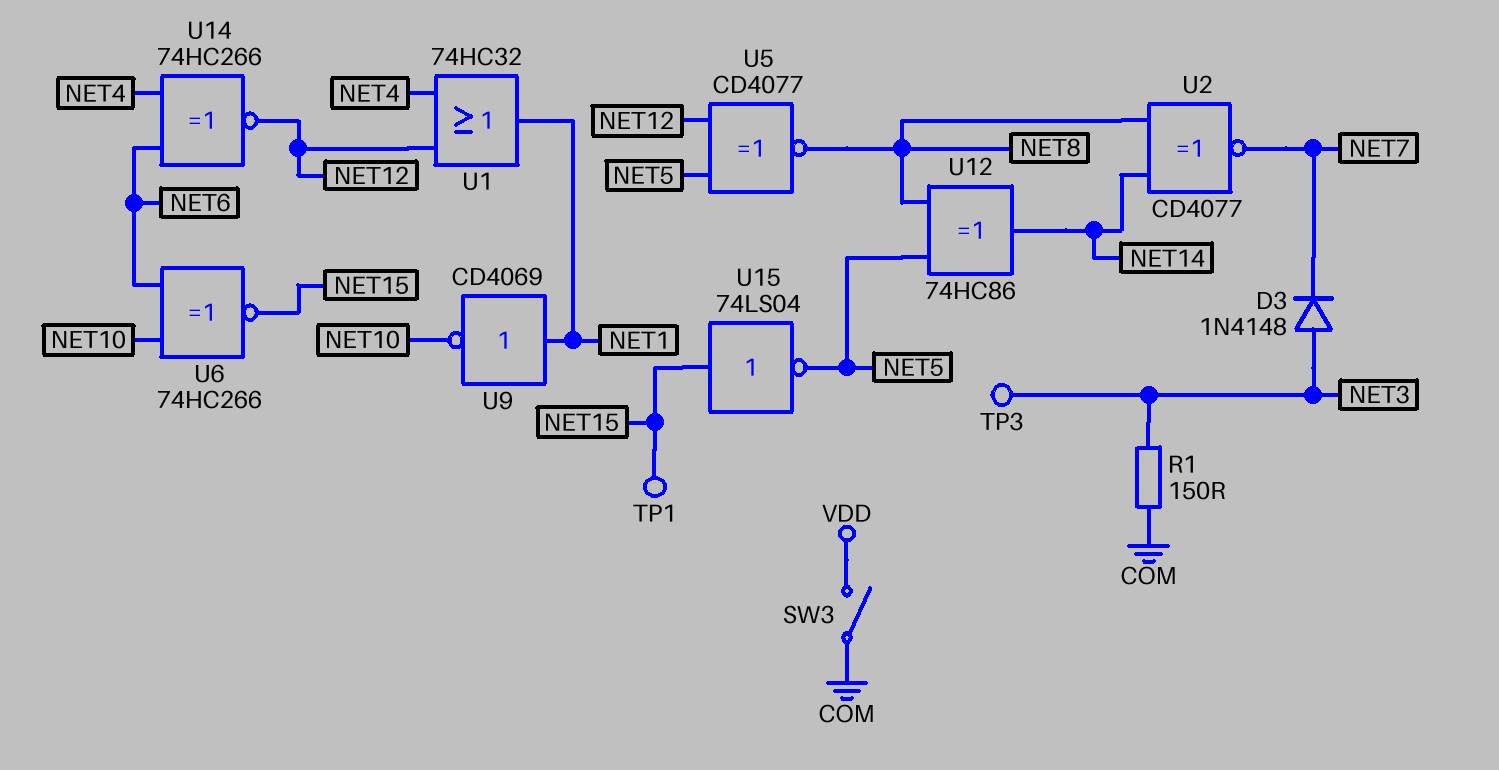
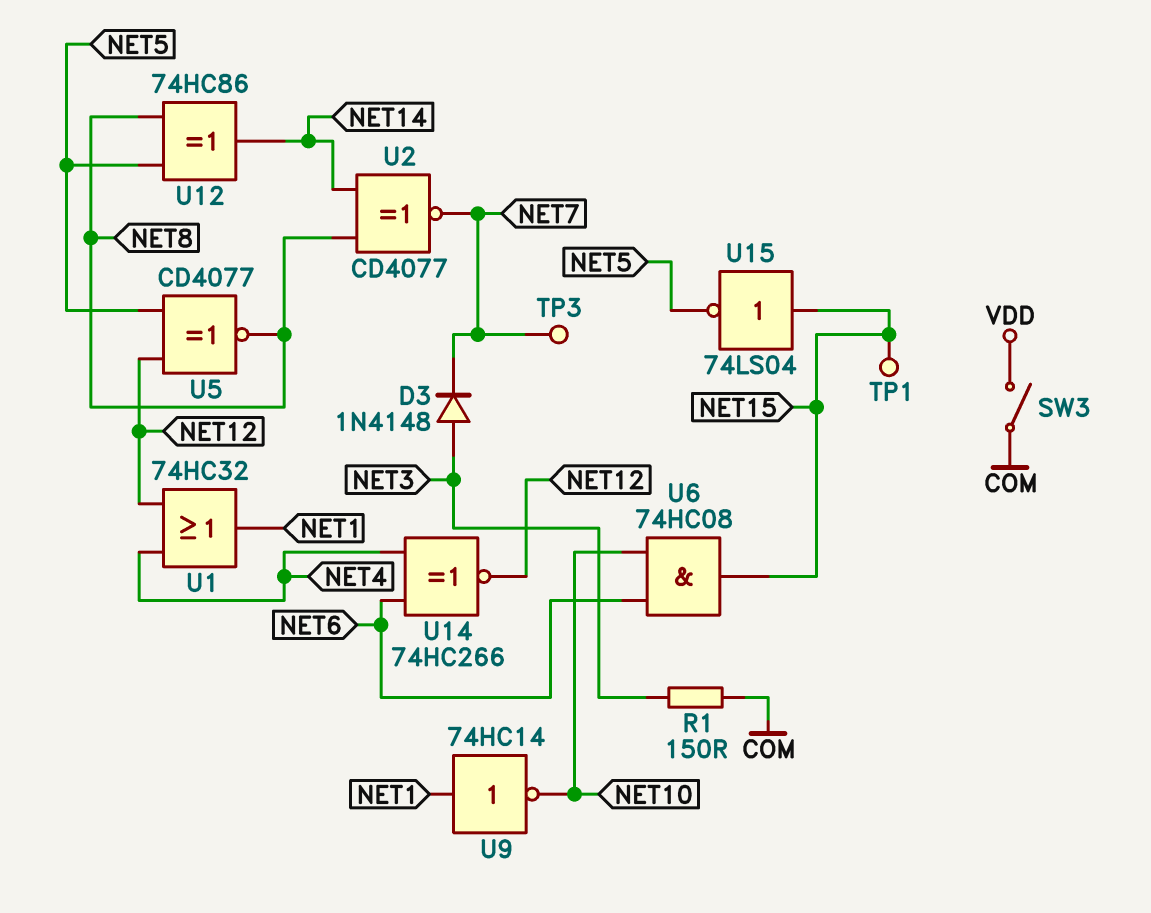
TP3: test point (NET3) -> test point (NET7)
U6: XNOR 74HC266 (in NET6, in NET10, out NET15) -> AND 74HC08 (in NET6, in NET10, out NET15)
U9: NOT CD4069 (in NET1, out NET10) -> NOT 74HC14 (in NET1, out NET10)

